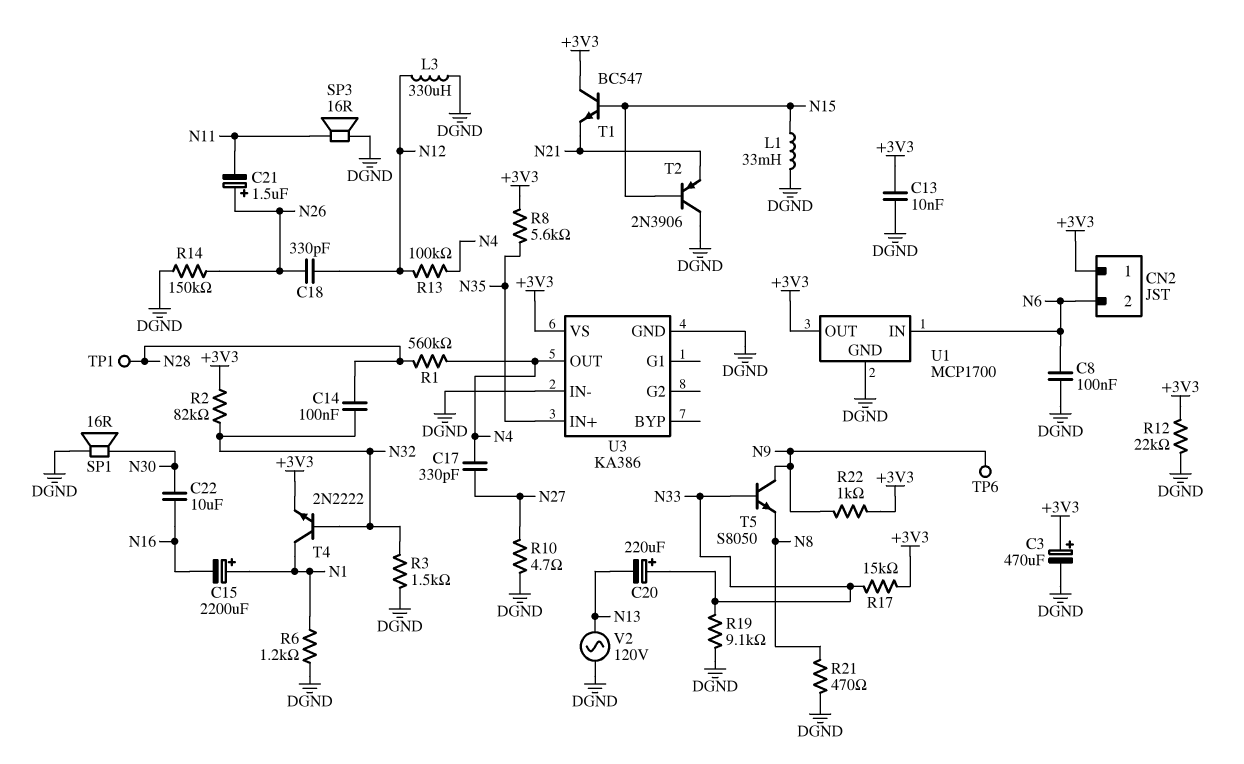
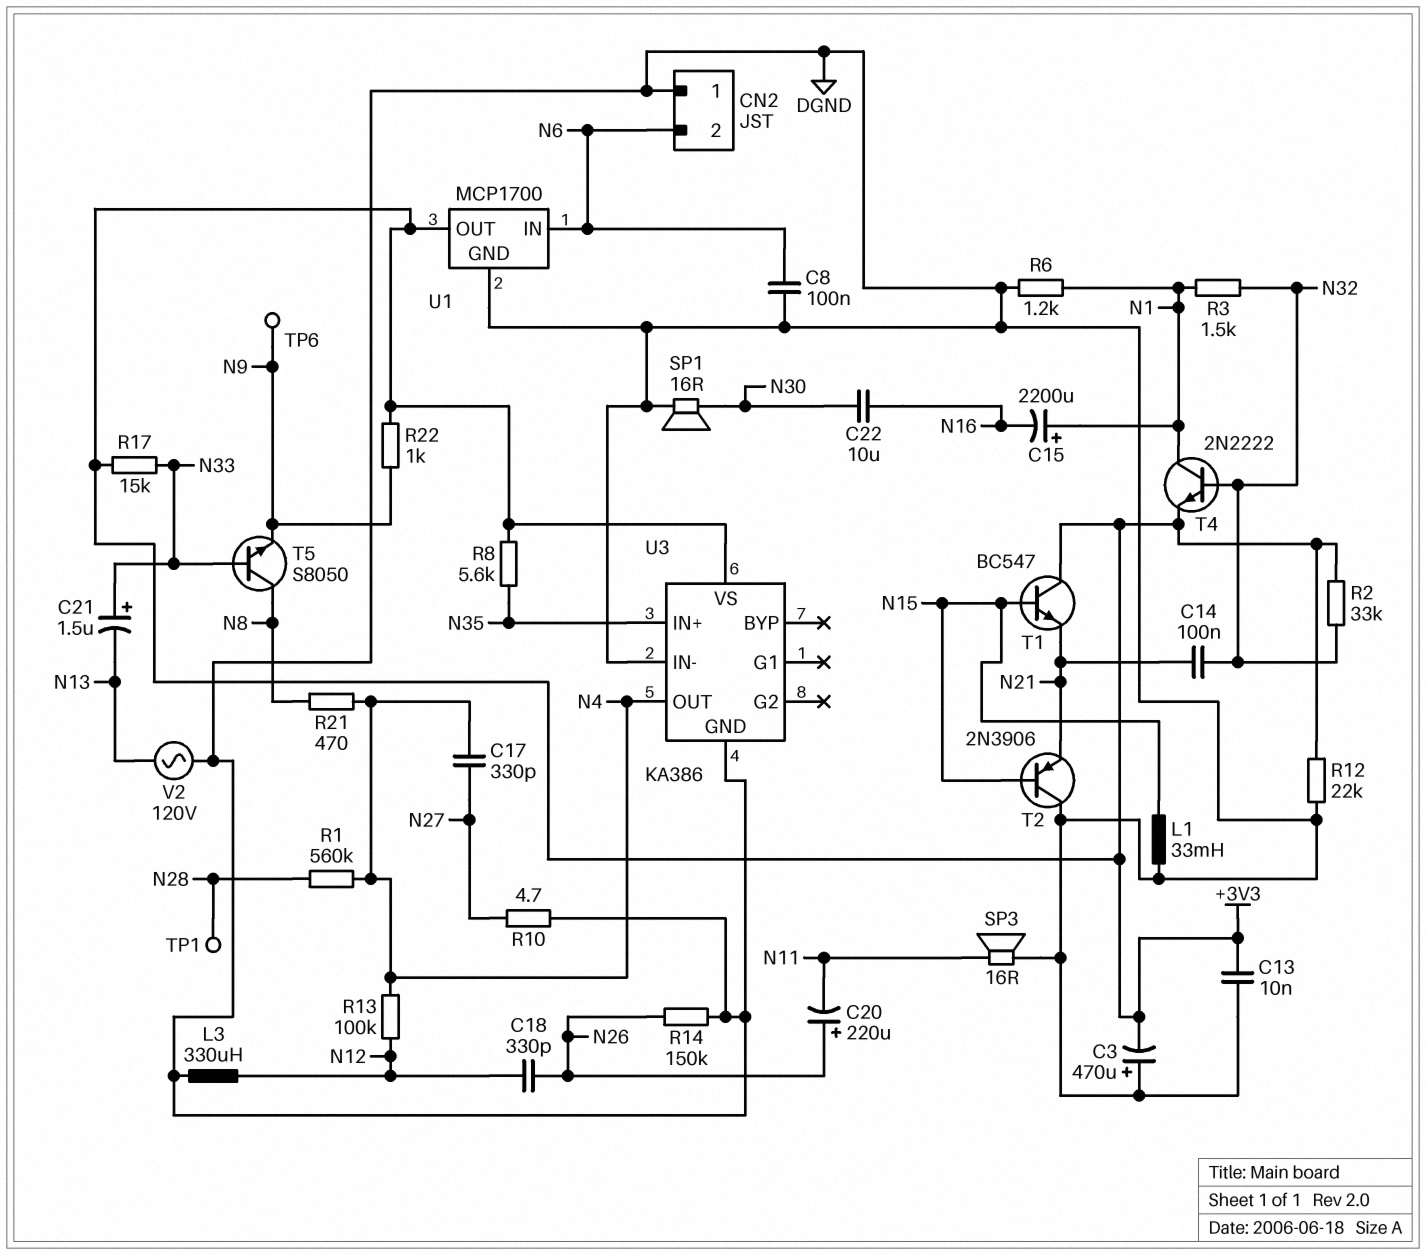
C3: 470uF (plus +3V3, minus DGND) -> 470uF (plus DGND, minus +3V3)
C14: 100nF (N28, N32) -> 100nF (N21, N32)
C20: 220uF (plus N33, minus N13) -> 220uF (plus N26, minus N11)
C21: 1.5uF (plus N26, minus N11) -> 1.5uF (plus N33, minus N13)
CN2 pin 1: +3V3 -> DGND
R2: 82k (+3V3, N32) -> 33k (+3V3, N32)
R3: 1.5k (DGND, N32) -> 1.5k (N1, N32)
R19: 9.1k (DGND, N33) -> none
R21: 470 (DGND, N8) -> 470 (N4, N8)
T5: NPN S8050 (B N33, C N9, E N8) -> NPN S8050 (B N33, C N8, E N9)

